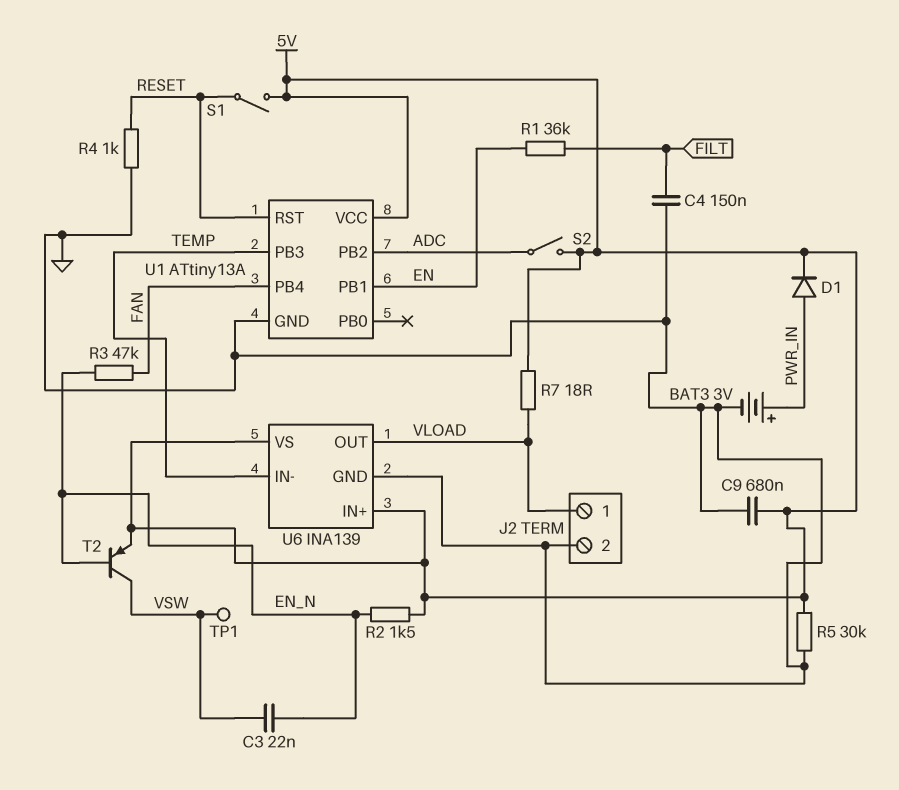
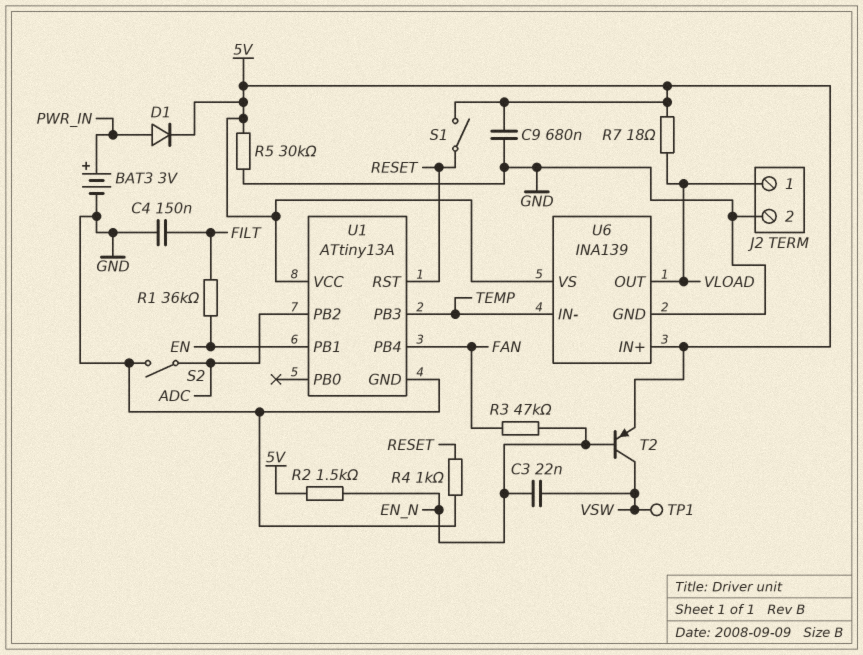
S2: switch (5V, ADC) -> switch (ADC, GND)

